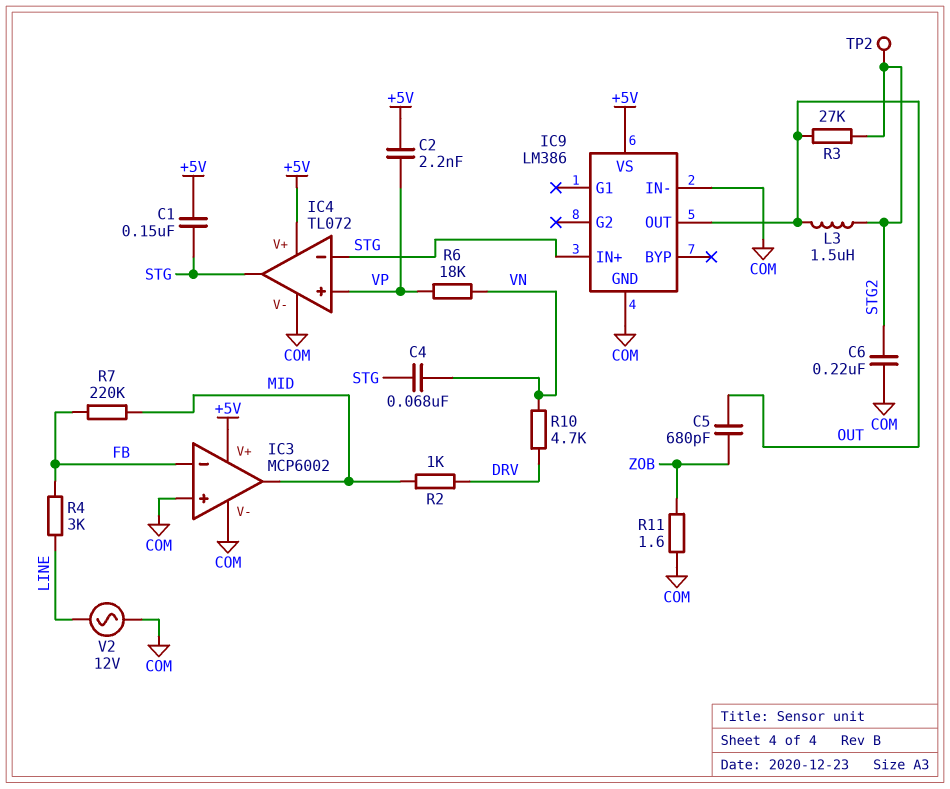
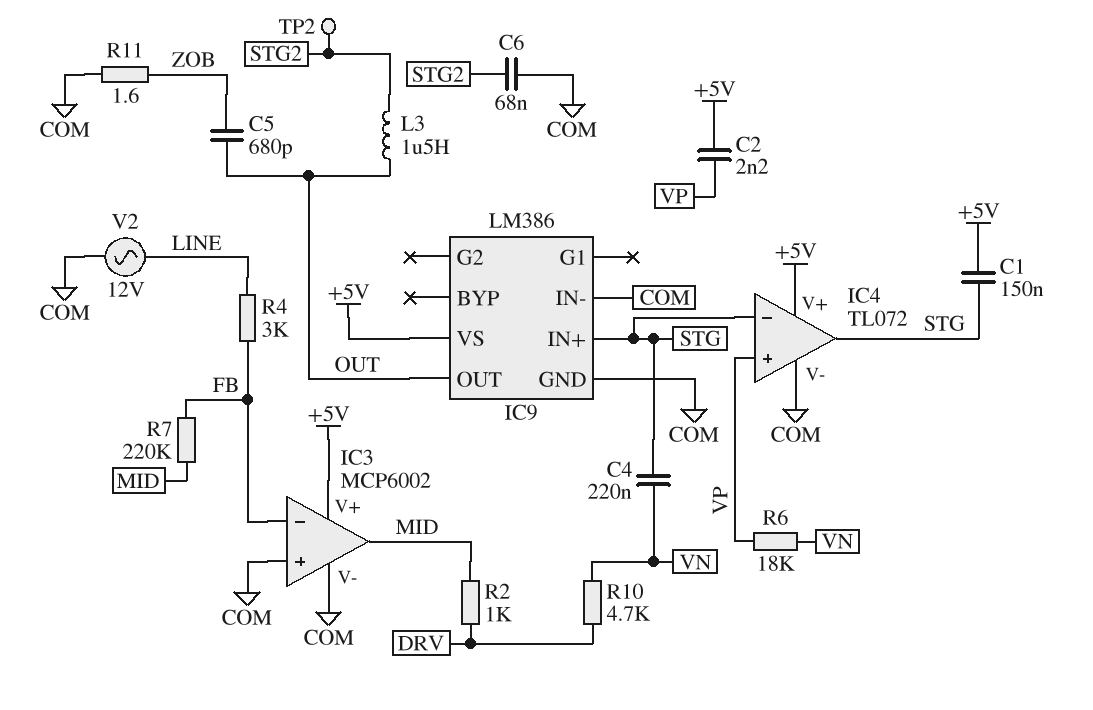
C4: 68nF (STG, VN) -> 220nF (STG, VN)
C6: 220nF (COM, STG2) -> 68nF (COM, STG2)
R3: 27k (OUT, STG2) -> none

